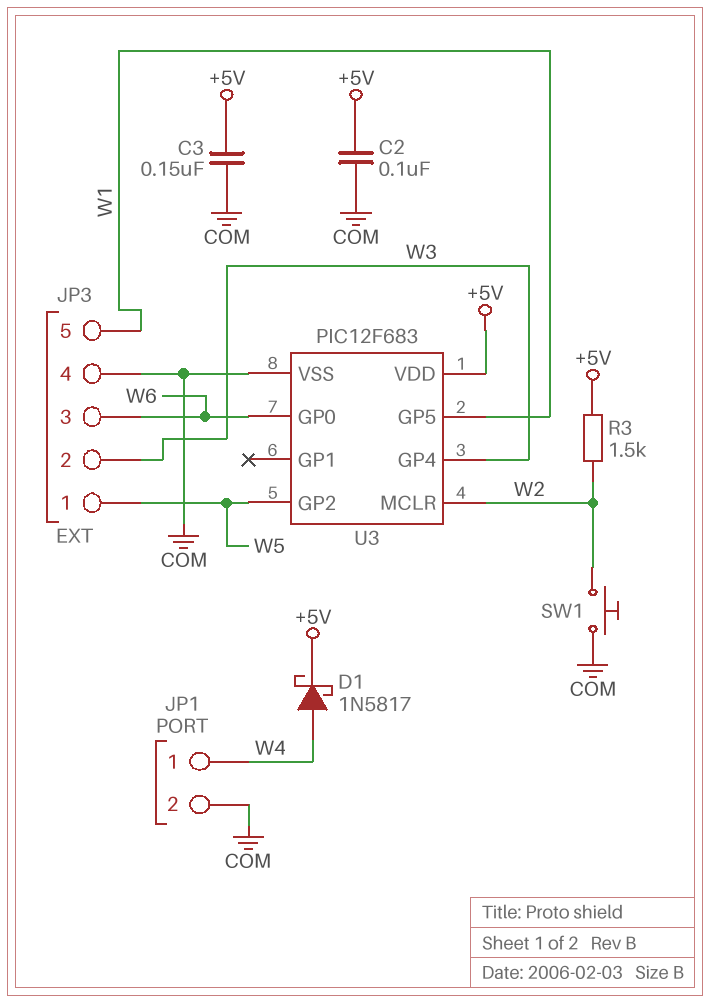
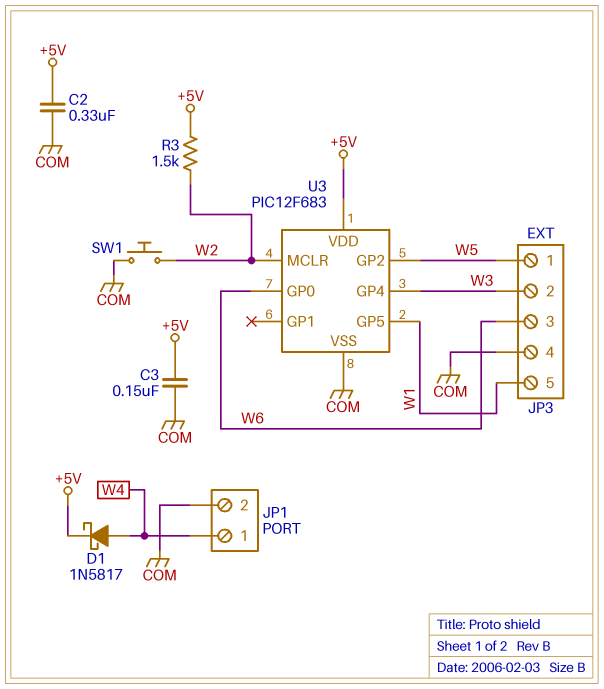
C2: 100nF (+5V, COM) -> 330nF (+5V, COM)

